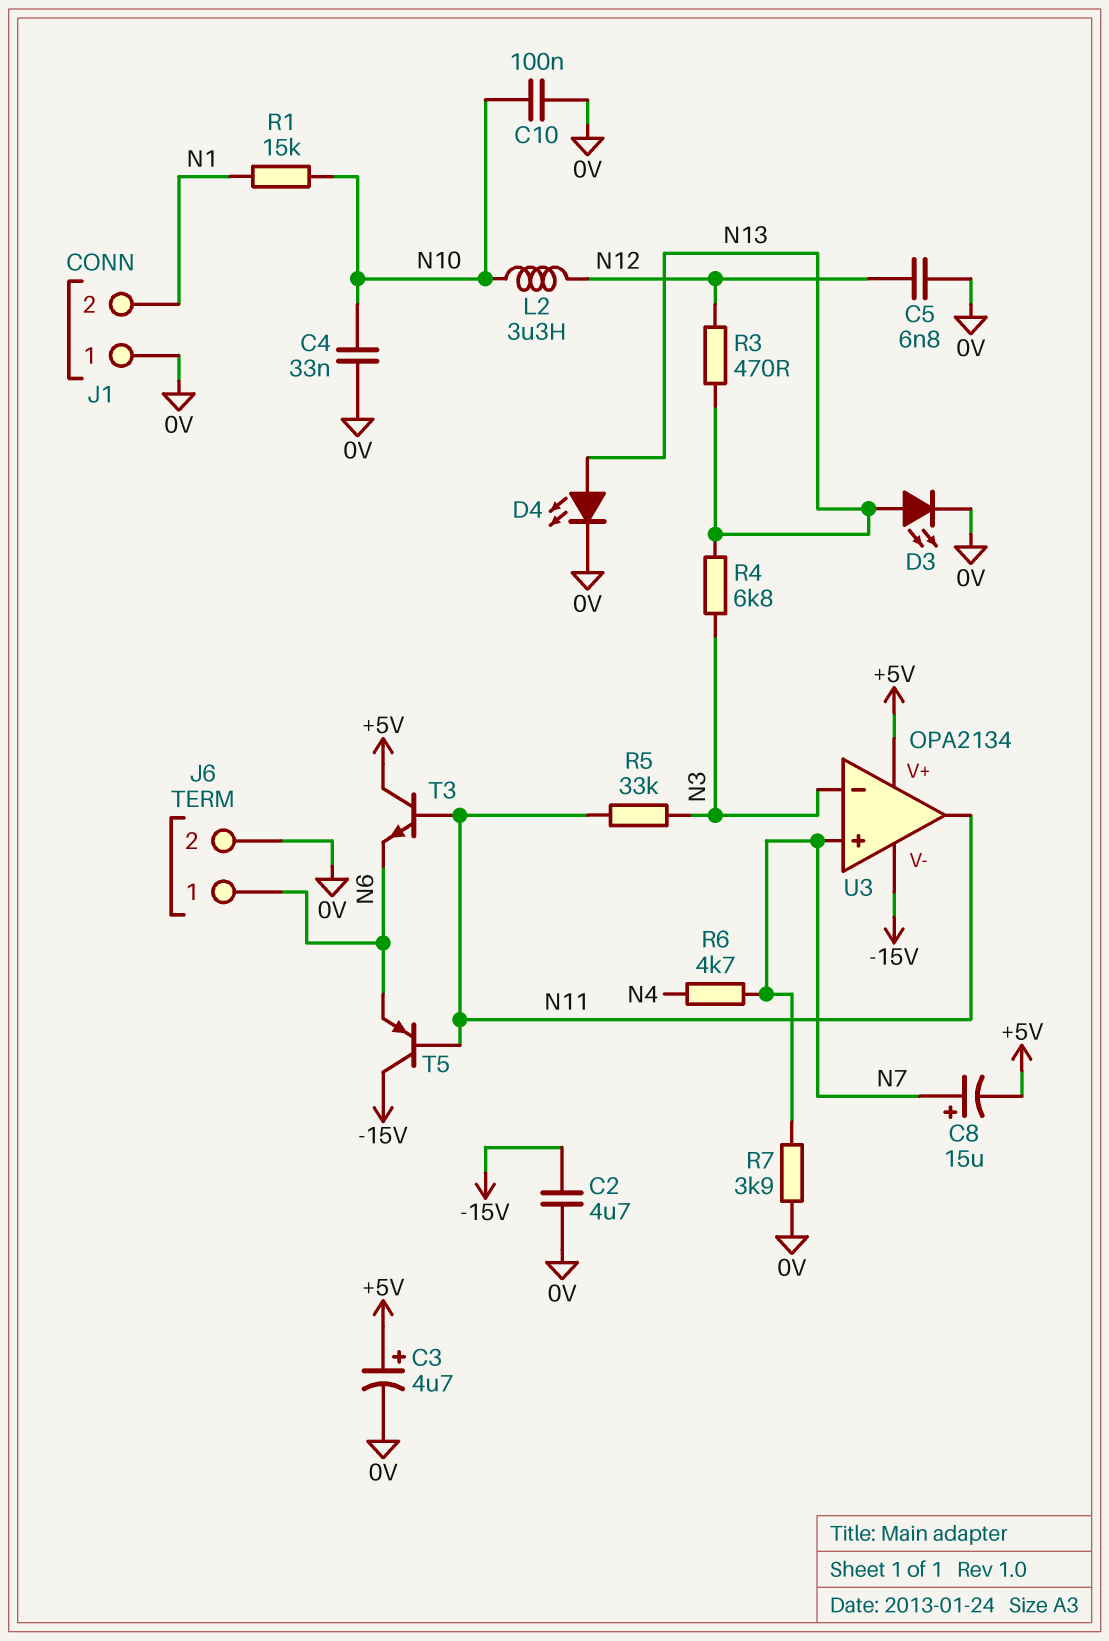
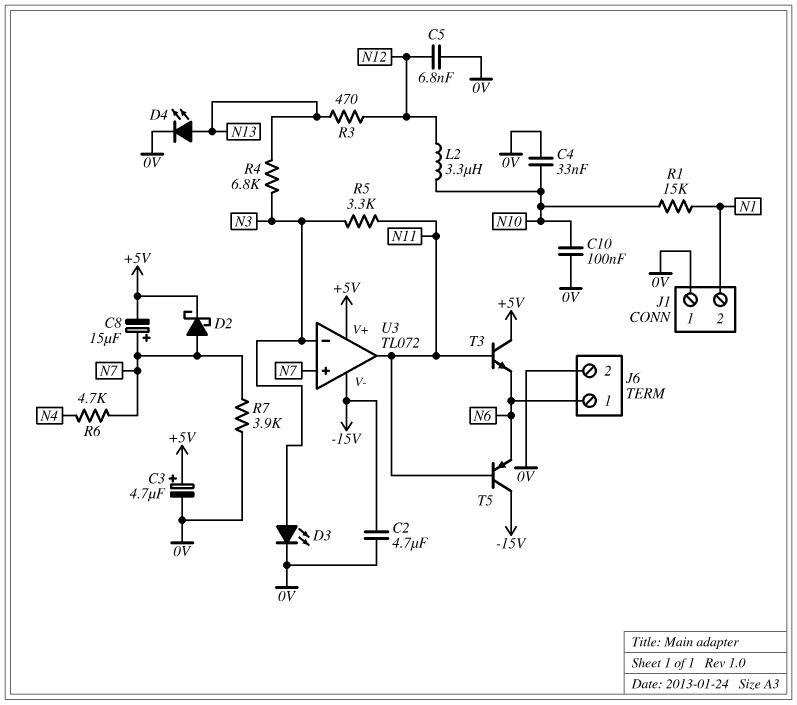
D2: none -> schottky (A N7, K +5V)
D3: LED (A N13, K 0V) -> LED (A N3, K 0V)
R5: 33k (N3, N11) -> 3.3k (N3, N11)
U3: OPA2134 -> TL072

